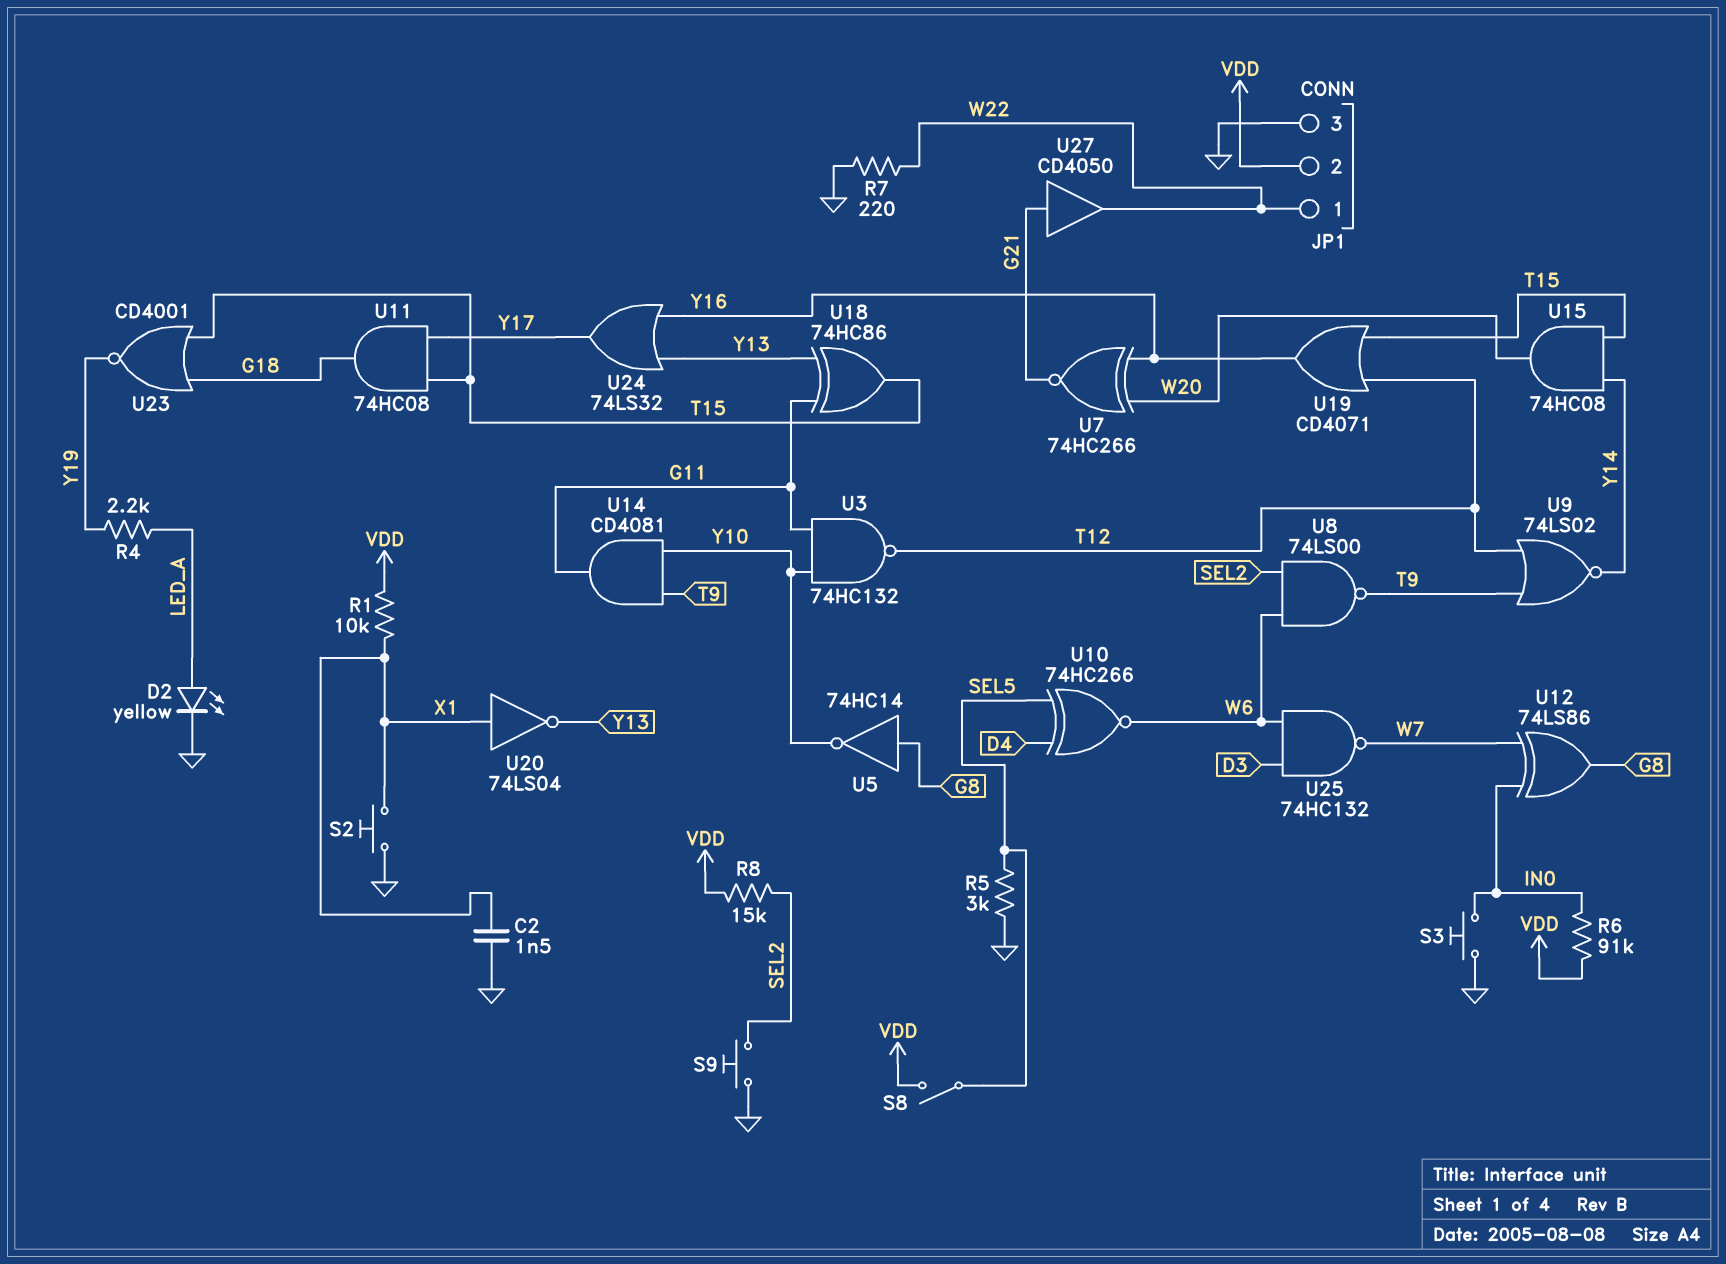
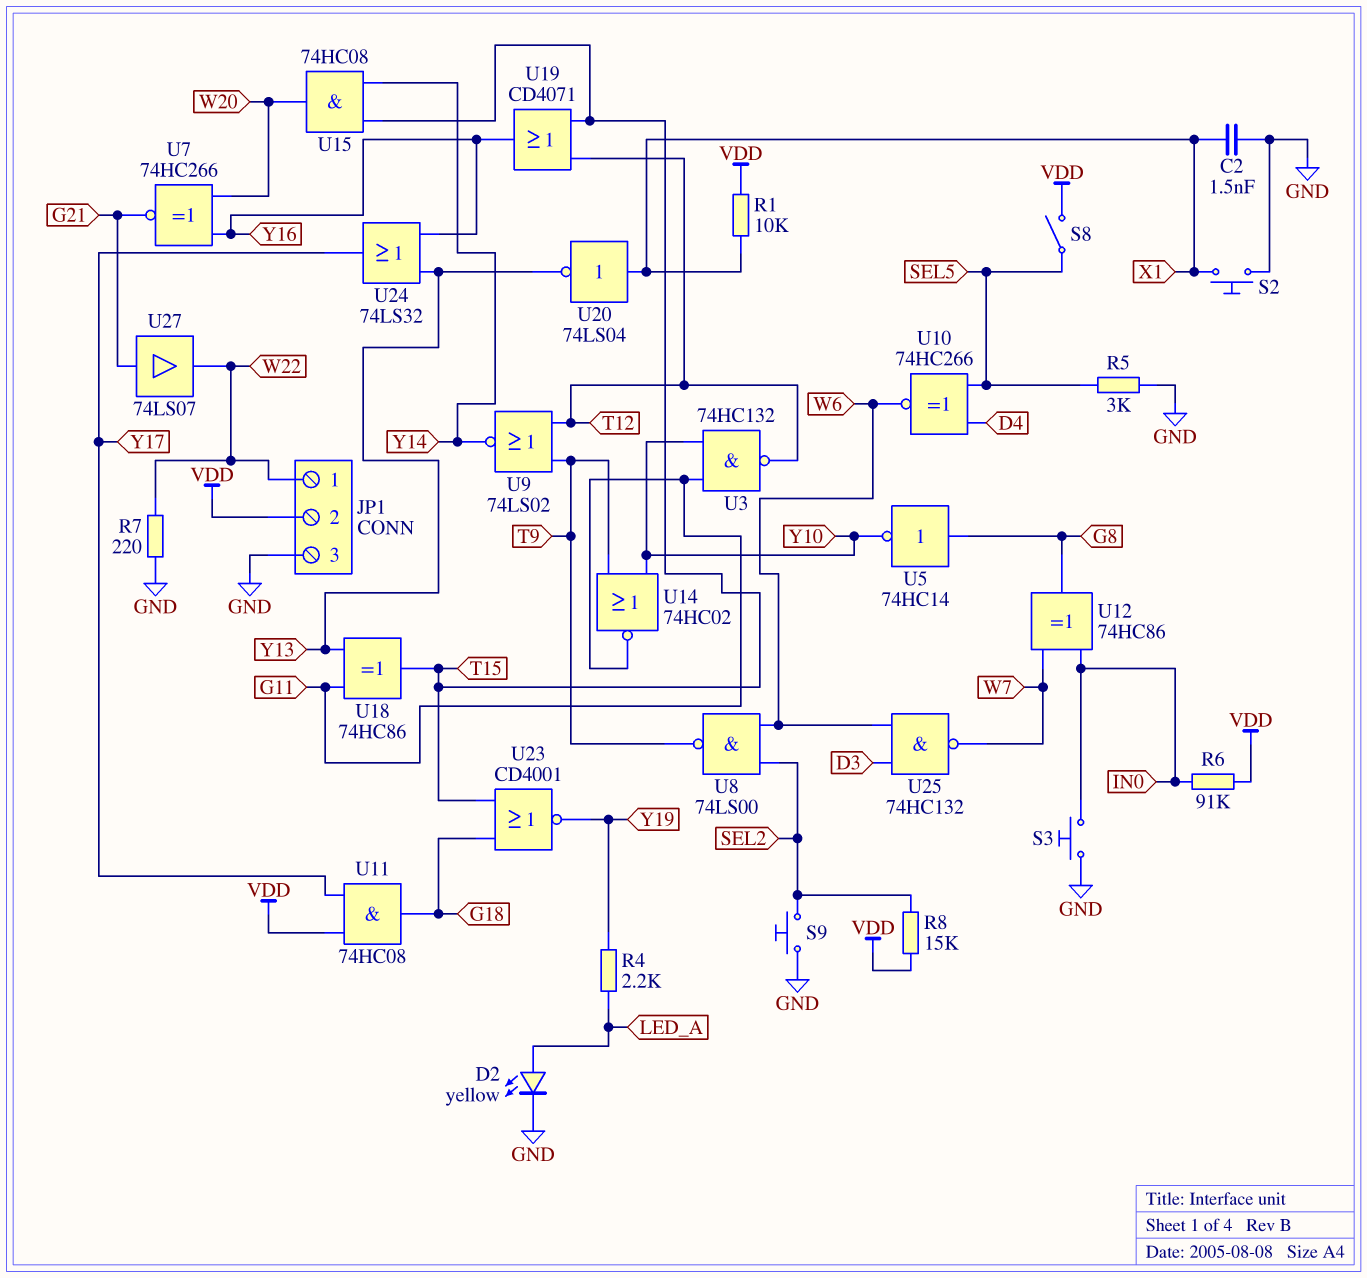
U11: AND 74HC08 (in T15, in Y17, out G18) -> AND 74HC08 (in VDD, in Y17, out G18)
U12: XOR 74LS86 (in IN0, in W7, out G8) -> XOR 74HC86 (in IN0, in W7, out G8)
U14: AND CD4081 (in T9, in Y10, out G11) -> NOR 74HC02 (in T9, in Y10, out G11)
U27: buffer CD4050 (in G21, out W22) -> buffer 74LS07 (in G21, out W22)

